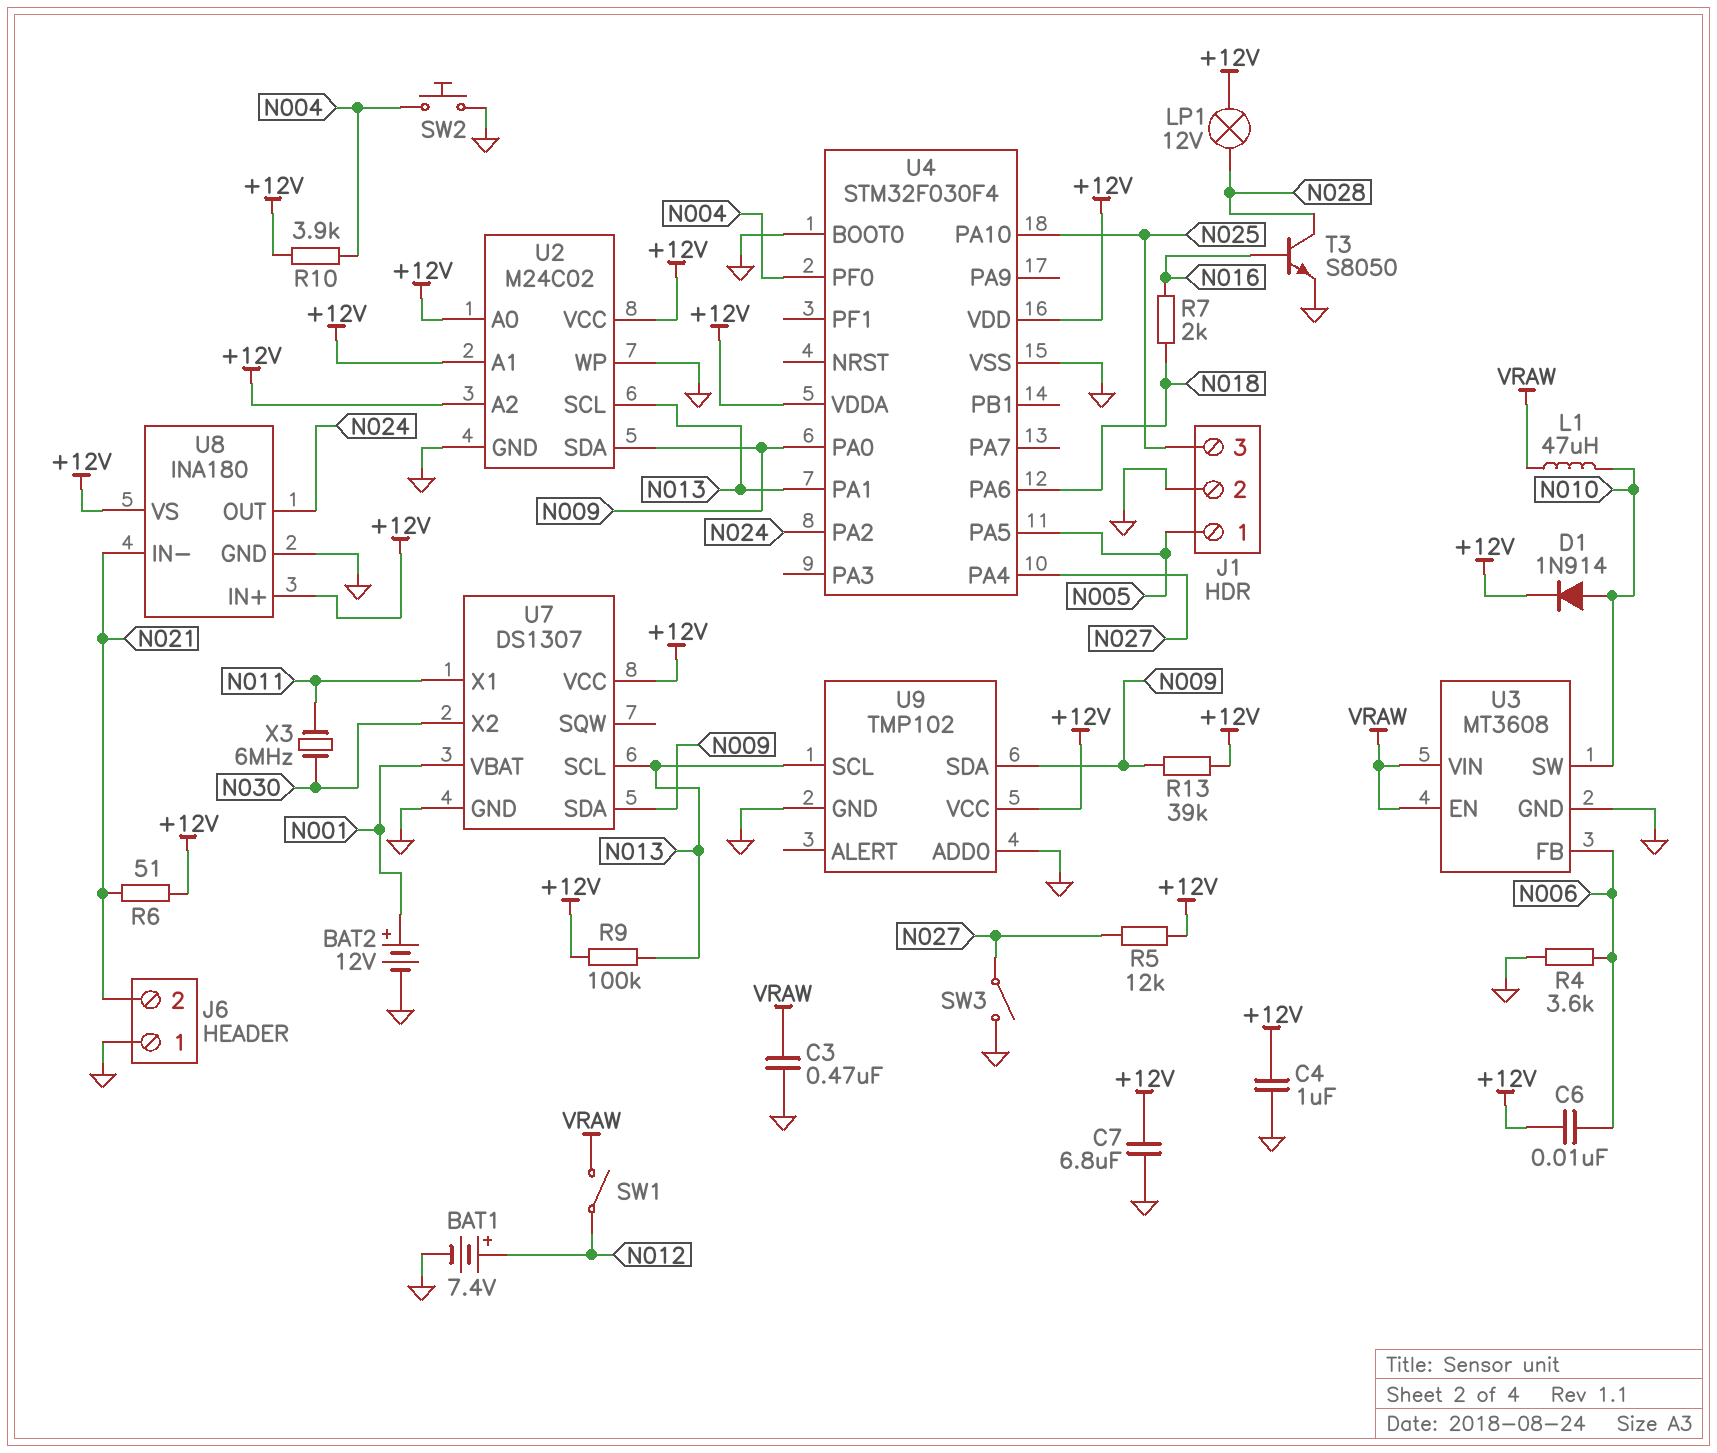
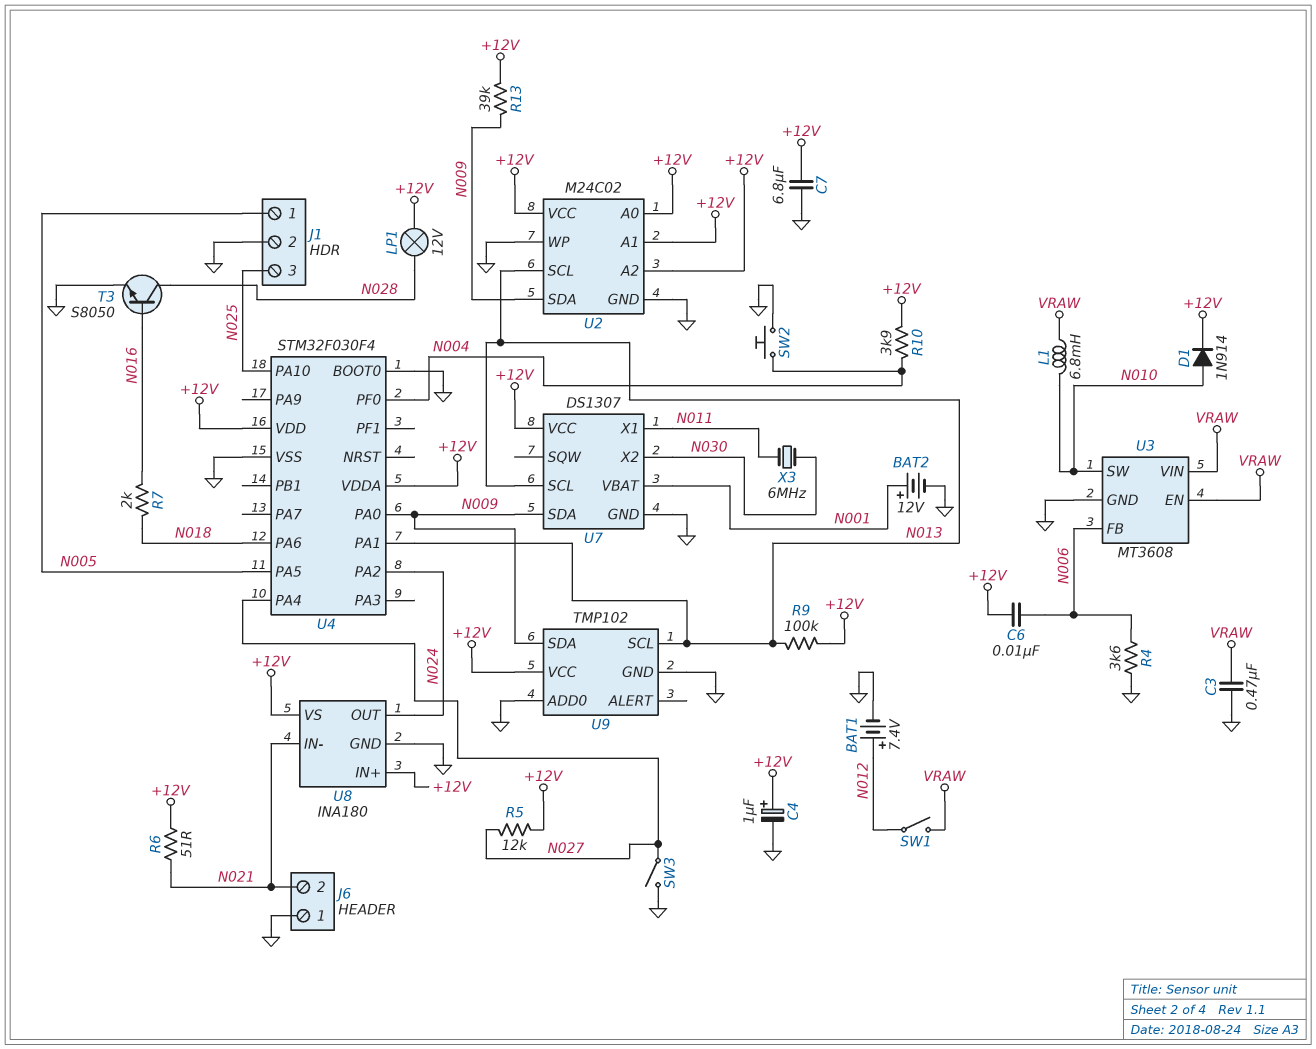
C4: 1uF (+12V, GND) -> 1uF (plus +12V, minus GND)
L1: 47uH (N010, VRAW) -> 6.8mH (N010, VRAW)

